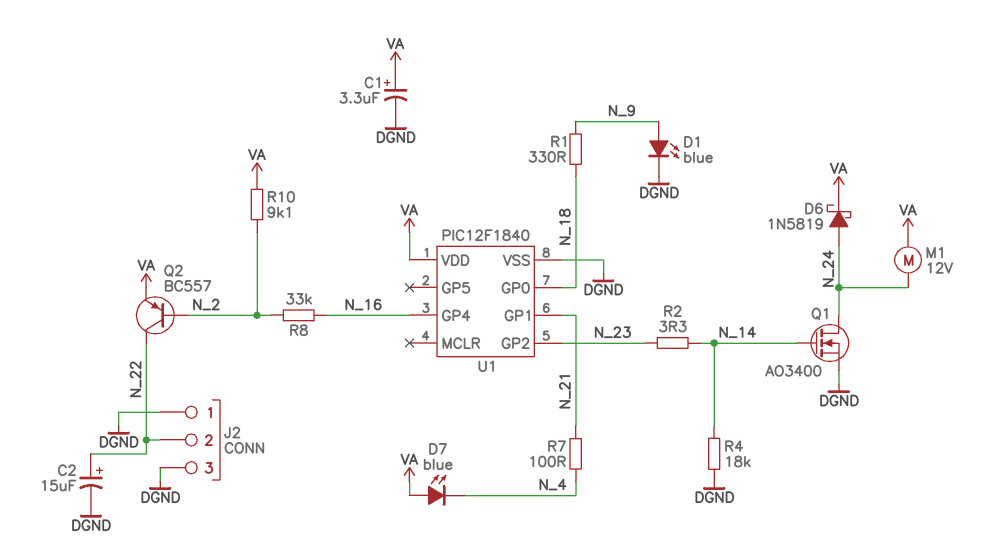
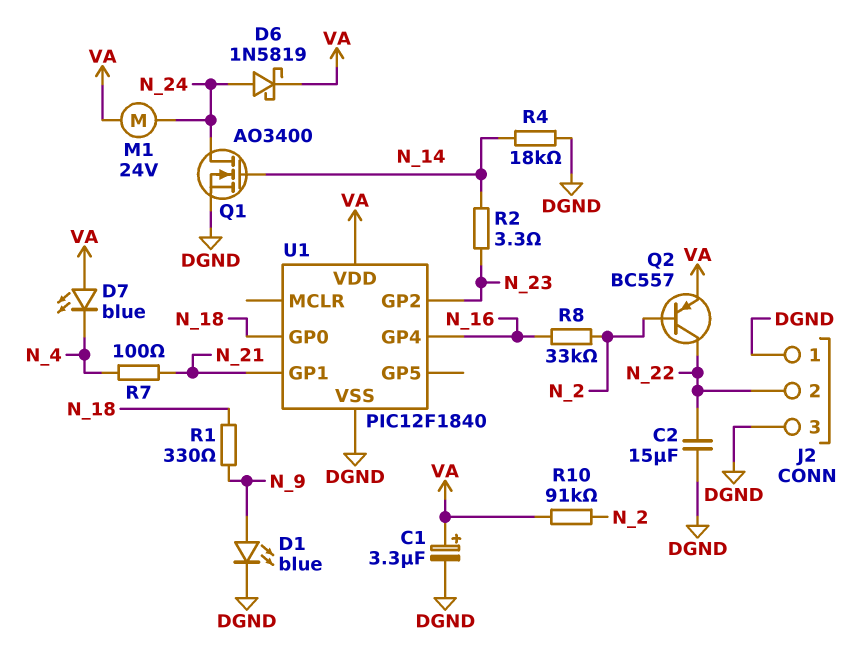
C2: 15uF (plus N_22, minus DGND) -> 15uF (DGND, N_22)
M1: motor 12V (N_24, VA) -> motor 24V (N_24, VA)
R10: 9.1k (N_2, VA) -> 91k (N_2, VA)

